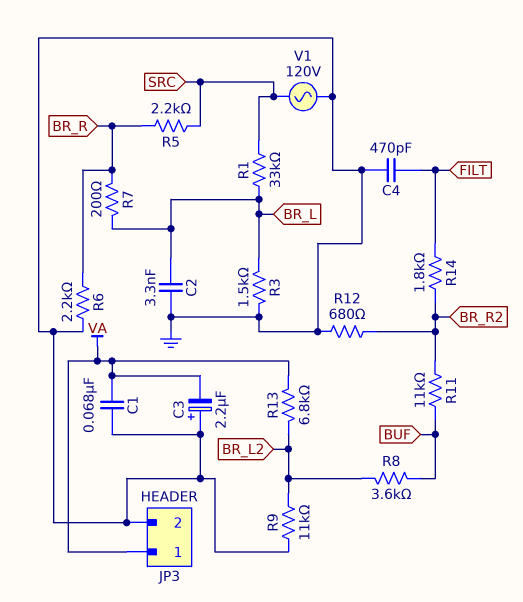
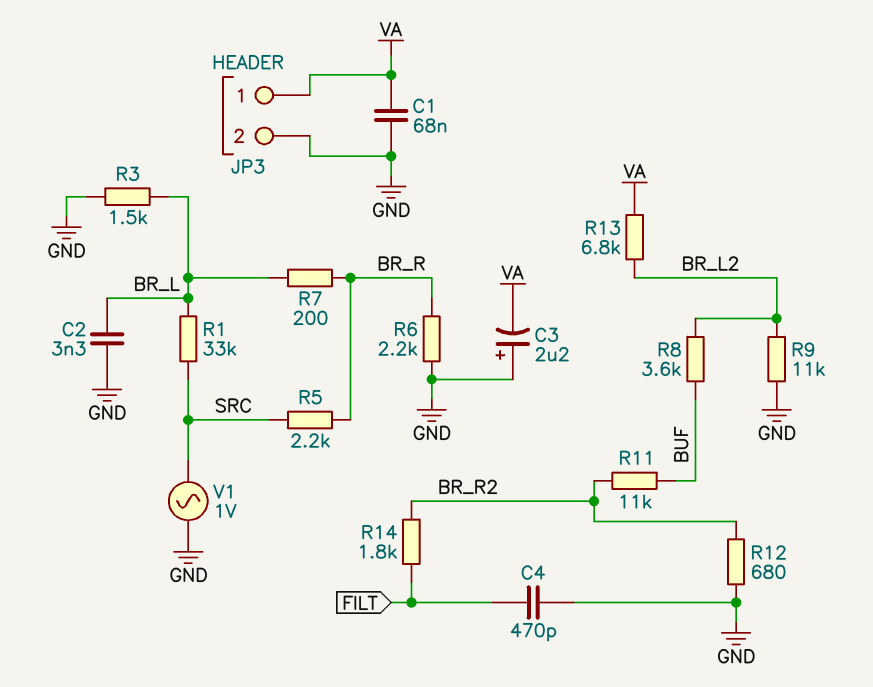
V1: AC 120V (GND, SRC) -> AC 1V (GND, SRC)

